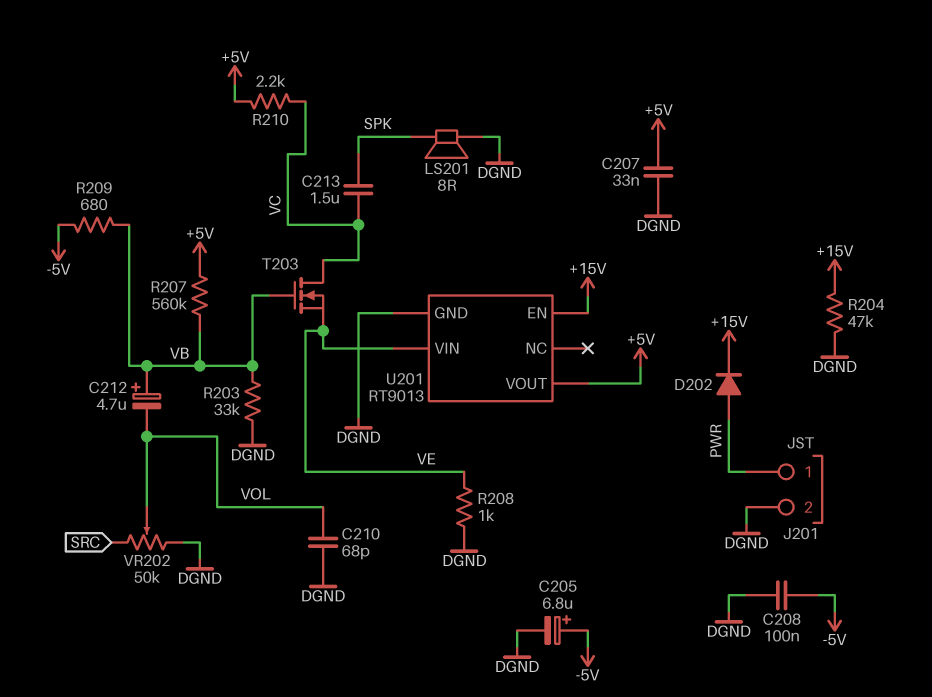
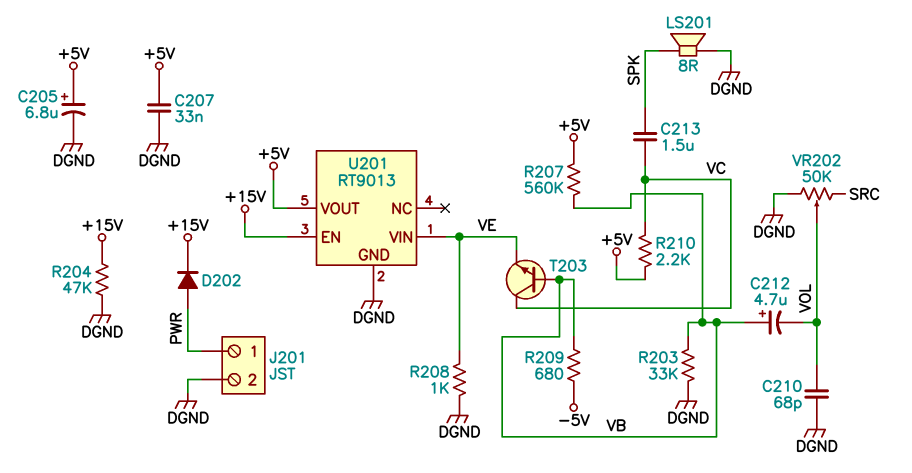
C205: 6.8uF (plus -5V, minus DGND) -> 6.8uF (plus +5V, minus DGND)
C208: 100nF (-5V, DGND) -> none
T203: NMOS (G VB, D VC, S VE) -> NPN (B VB, C VC, E VE)

